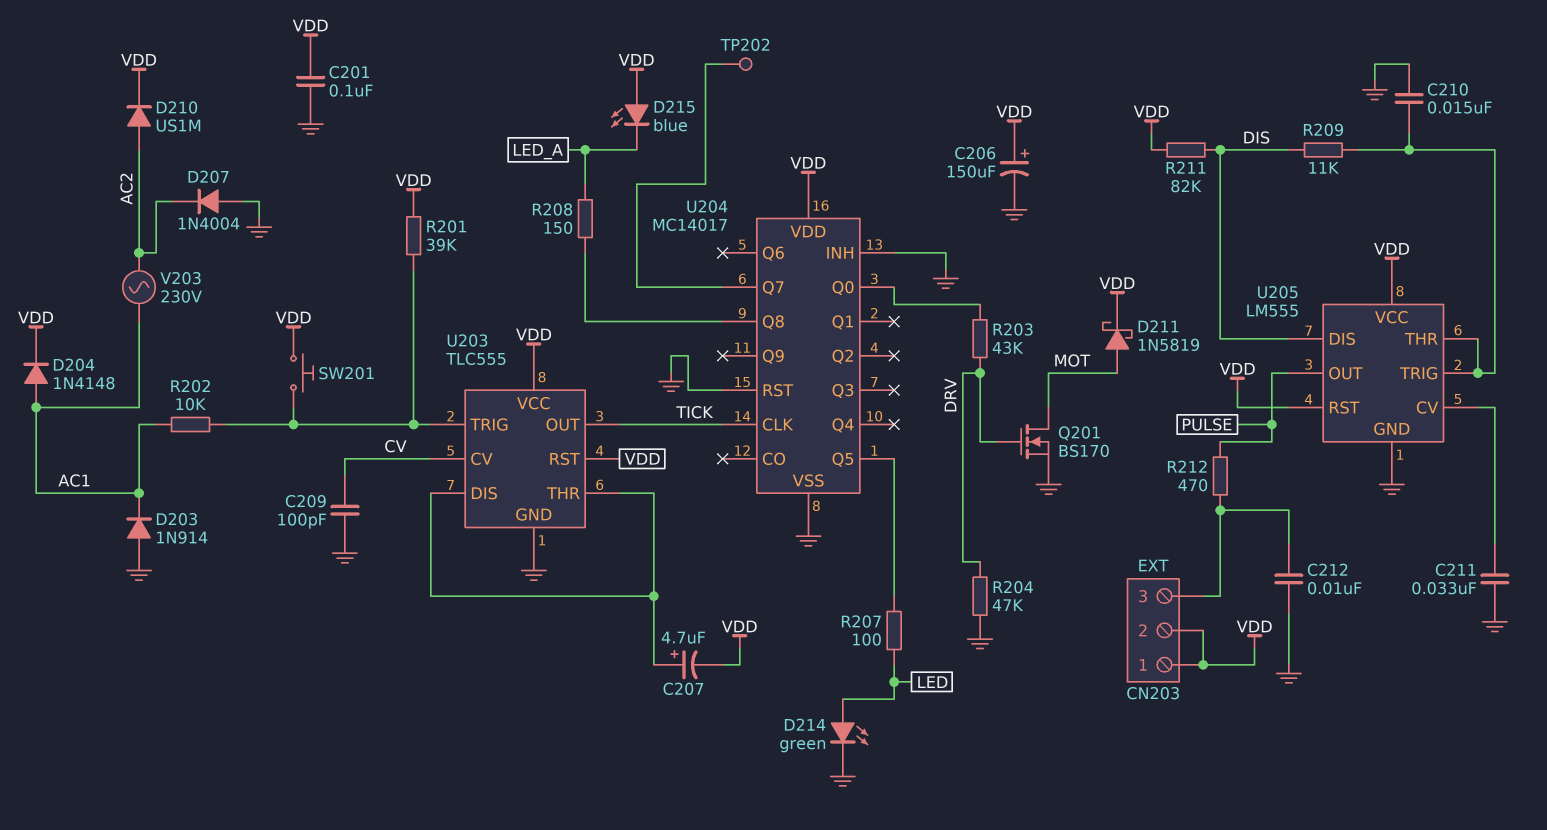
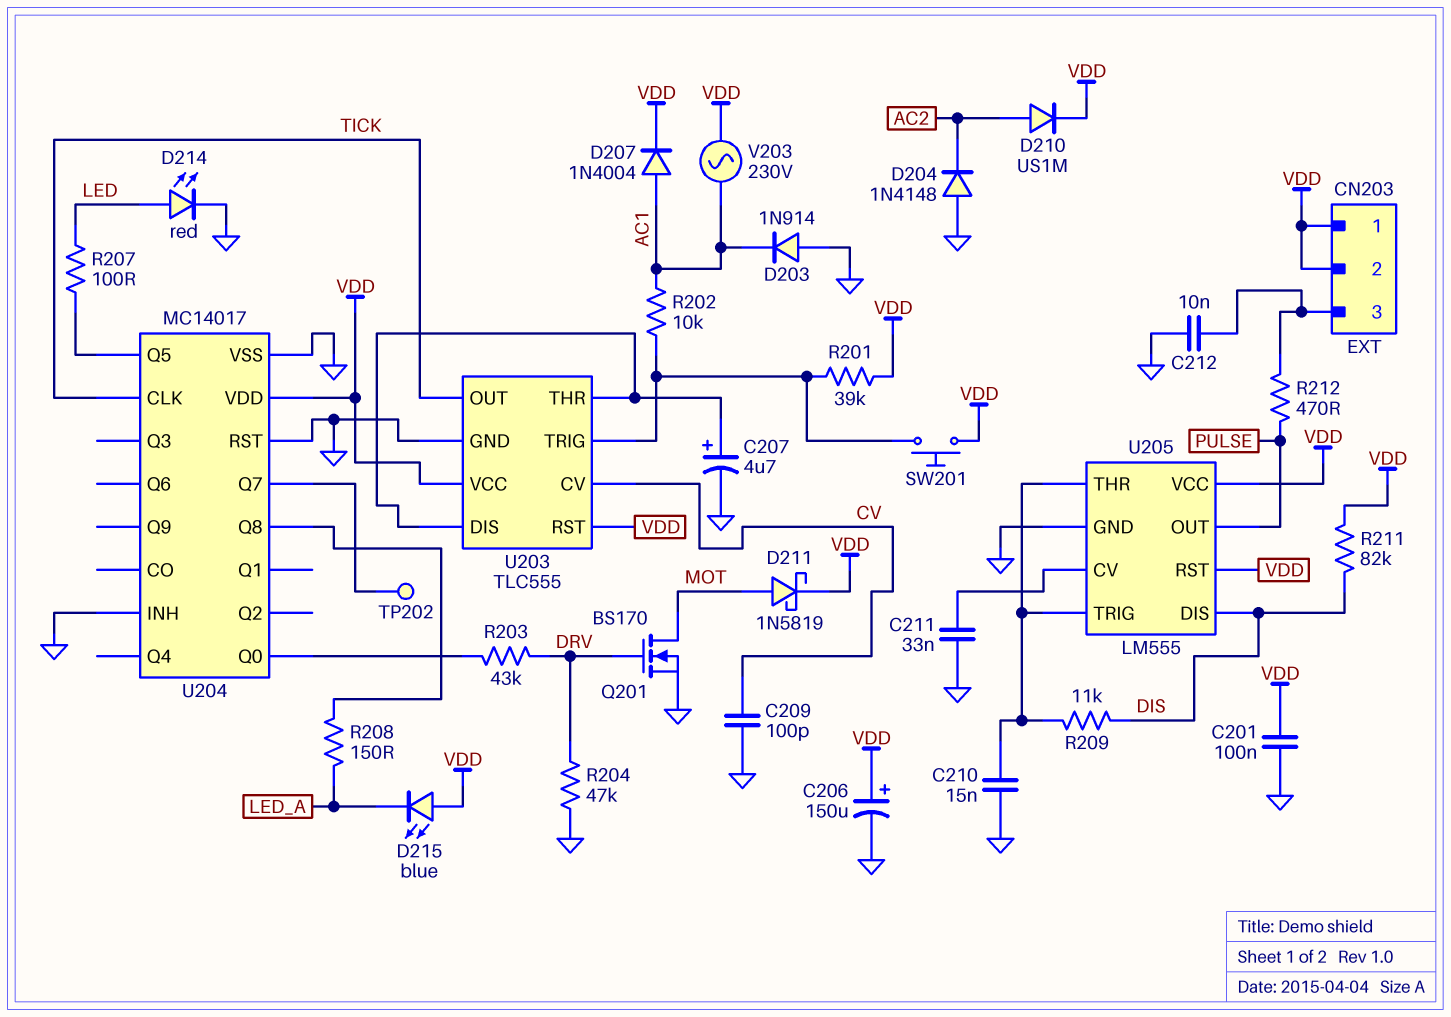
C207: 4.7uF (plus U203/DIS, minus VDD) -> 4.7uF (plus U203/DIS, minus GND)
D204: diode 1N4148 (A AC1, K VDD) -> diode 1N4148 (A GND, K AC2)
D207: diode 1N4004 (A GND, K AC2) -> diode 1N4004 (A AC1, K VDD)
D214: LED green (A LED, K GND) -> LED red (A LED, K GND)
V203: AC 230V (AC1, AC2) -> AC 230V (AC1, VDD)

